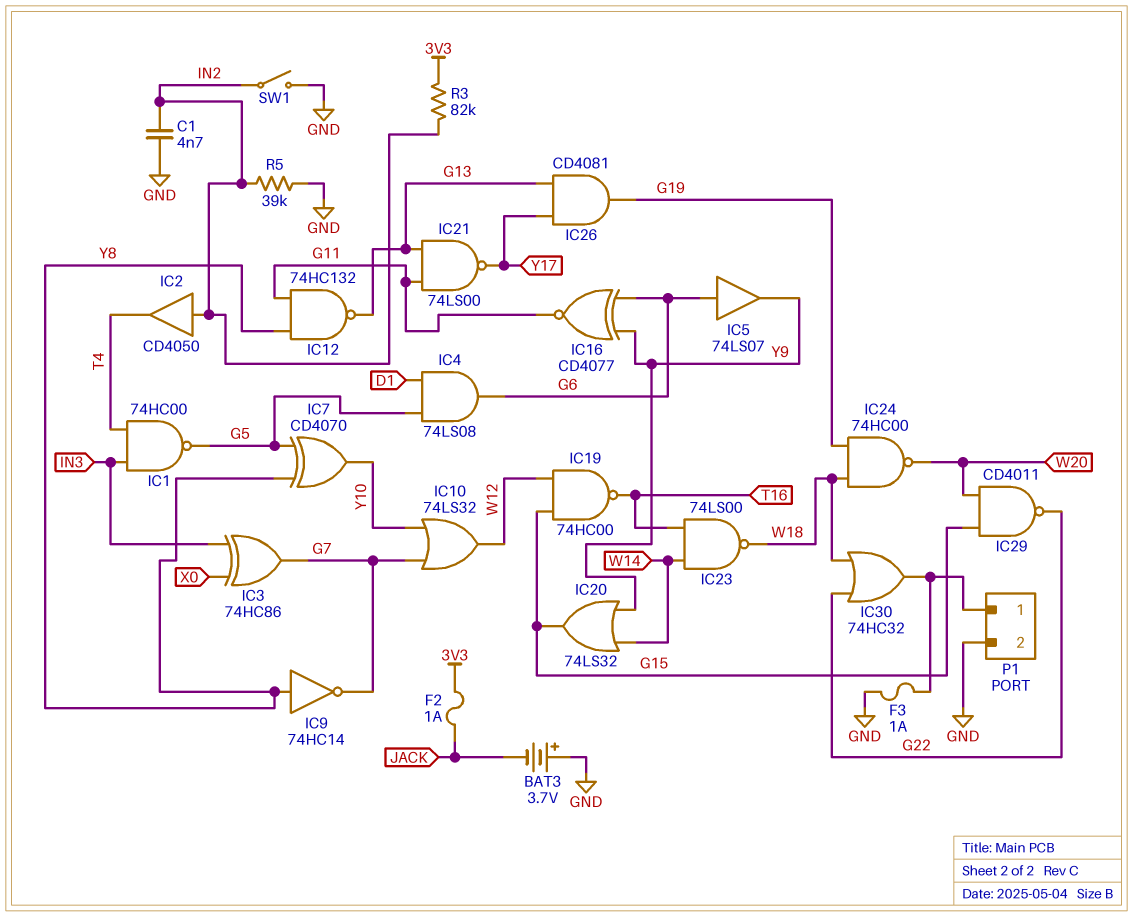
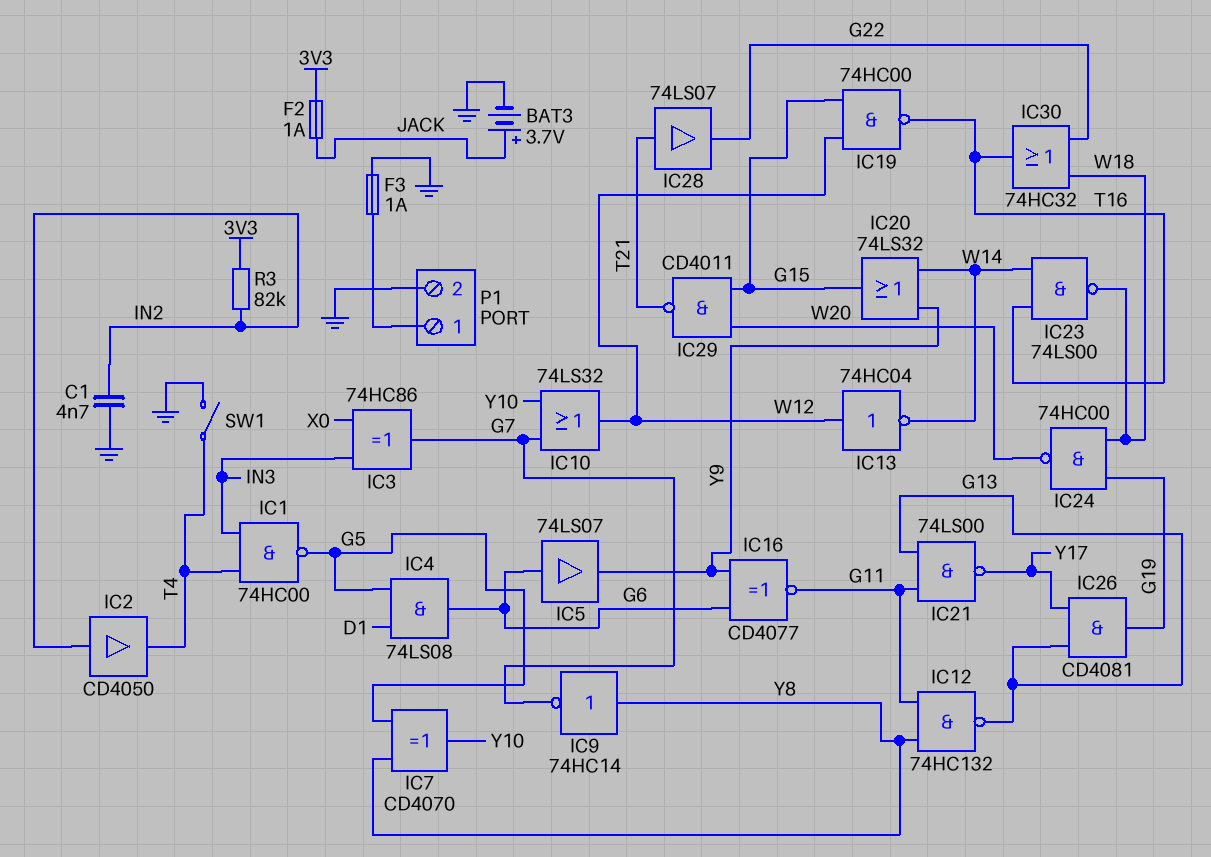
BAT3: 3.7V (plus GND, minus JACK) -> 3.7V (plus JACK, minus GND)
IC13: none -> NOT 74HC04 (in W12, out W14)
IC28: none -> buffer 74LS07 (in T21, out G22)
IC29: NAND CD4011 (in G15, in W20, out G22) -> NAND CD4011 (in G15, in W20, out T21)
IC30: OR 74HC32 (in G22, in W18, out P1/1) -> OR 74HC32 (in G22, in W18, out T16)
R5: 39k (GND, IN2) -> none
SW1: switch (GND, IN2) -> switch (GND, T4)

